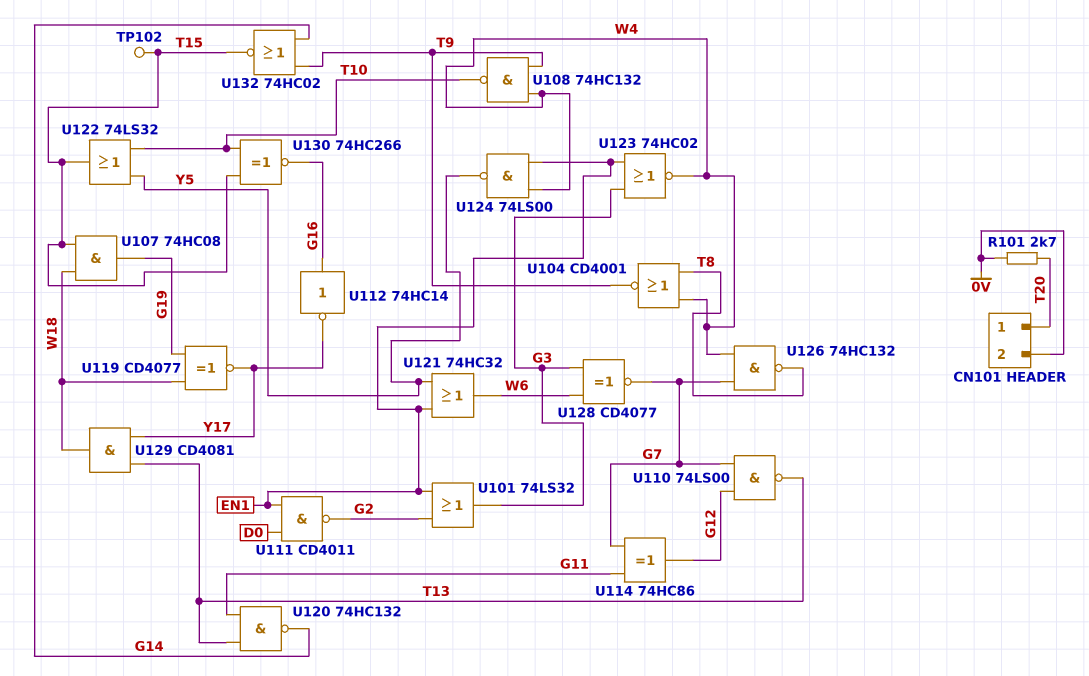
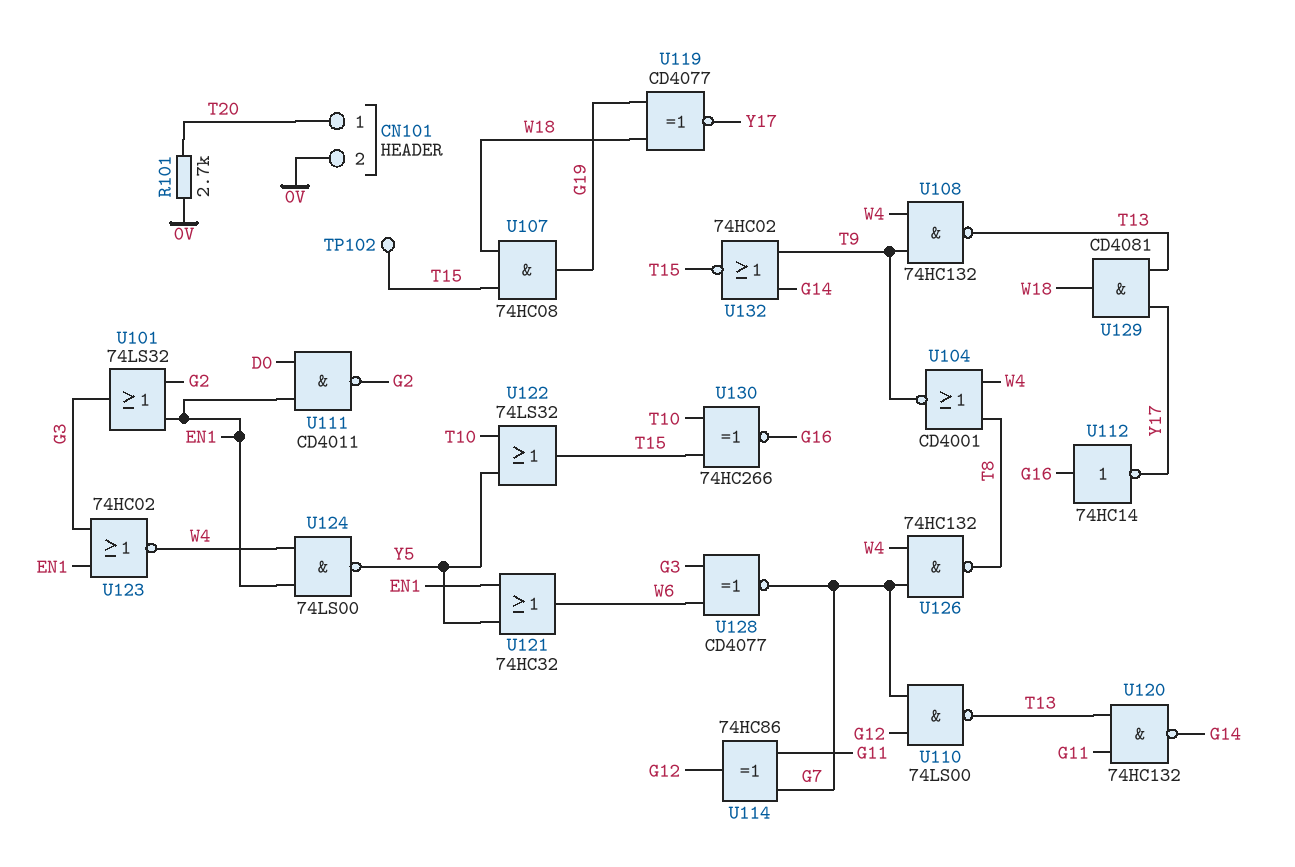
U108: NAND 74HC132 (in T9, in W4, out T10) -> NAND 74HC132 (in T9, in W4, out T13)

